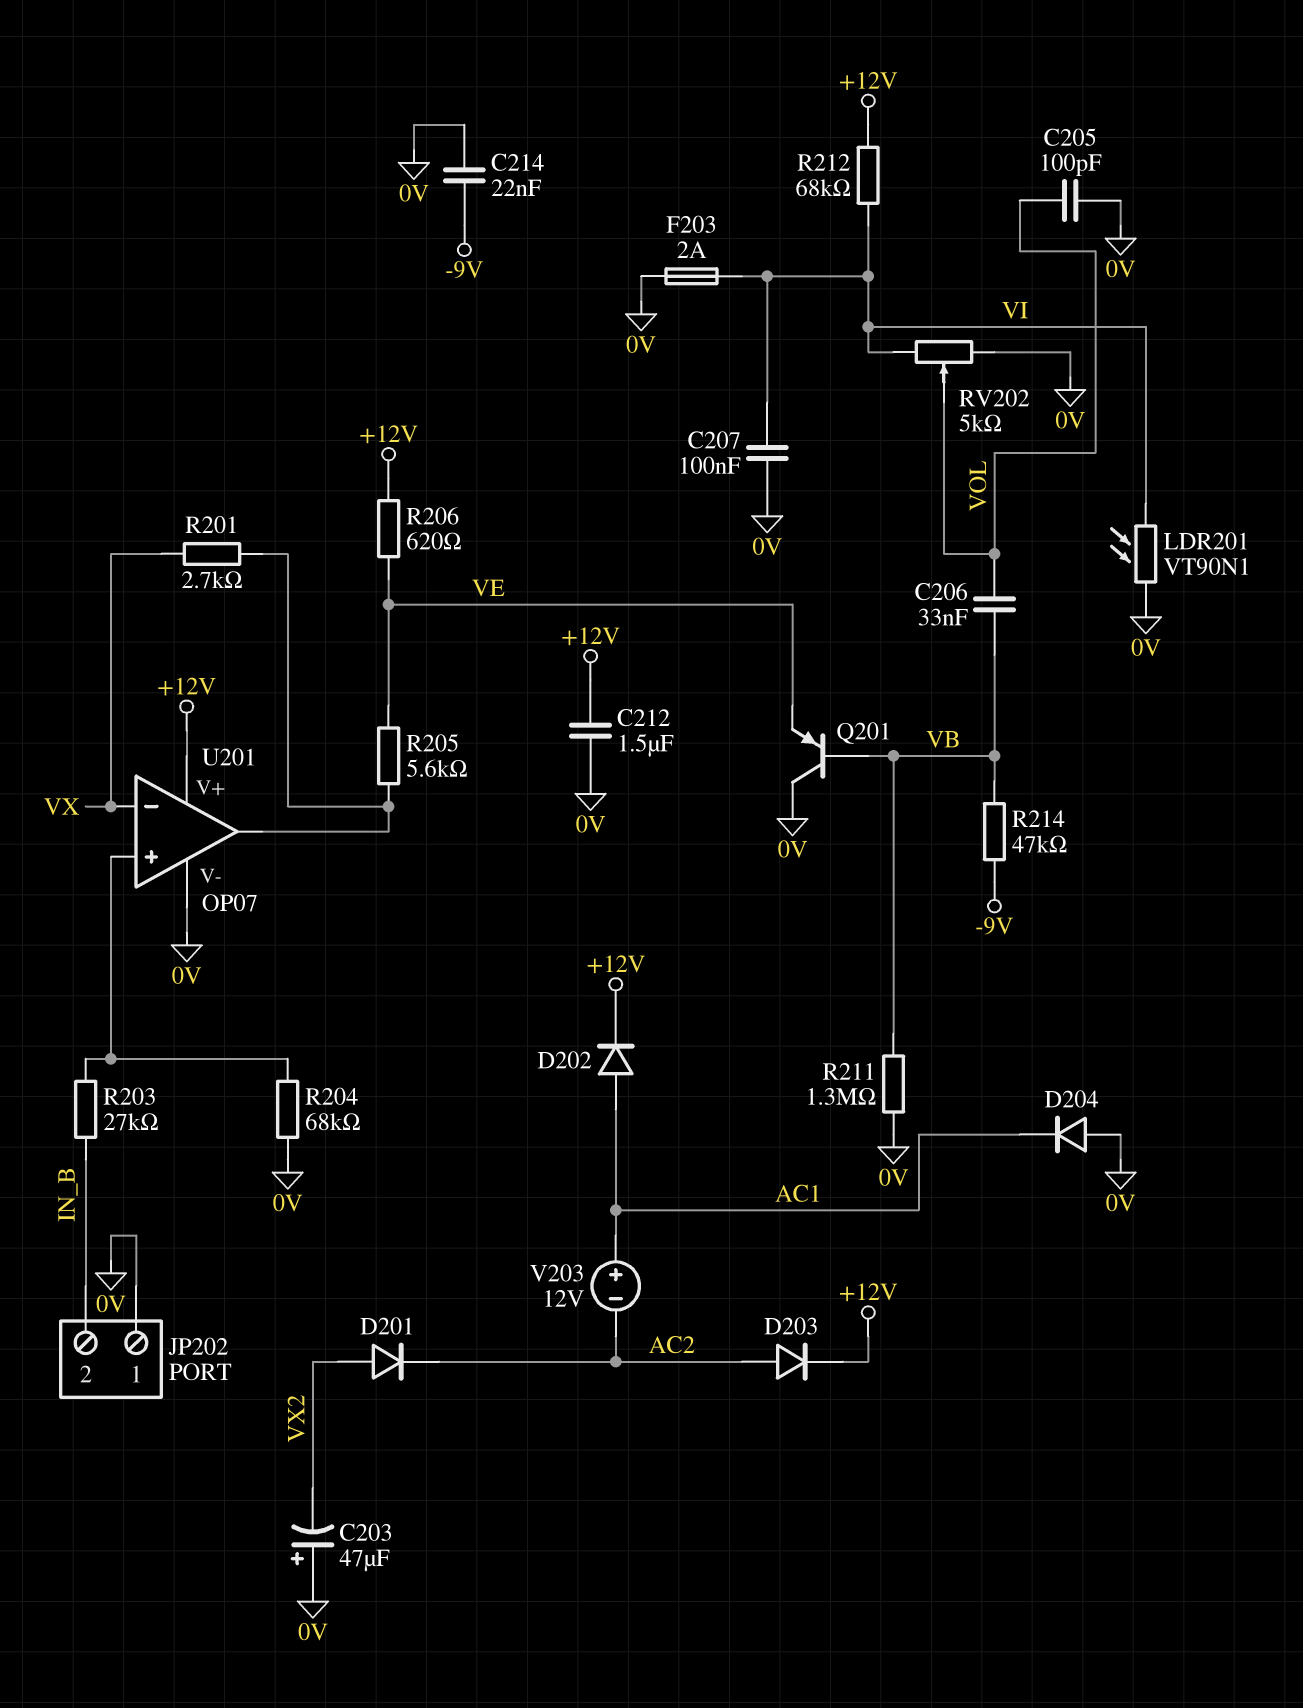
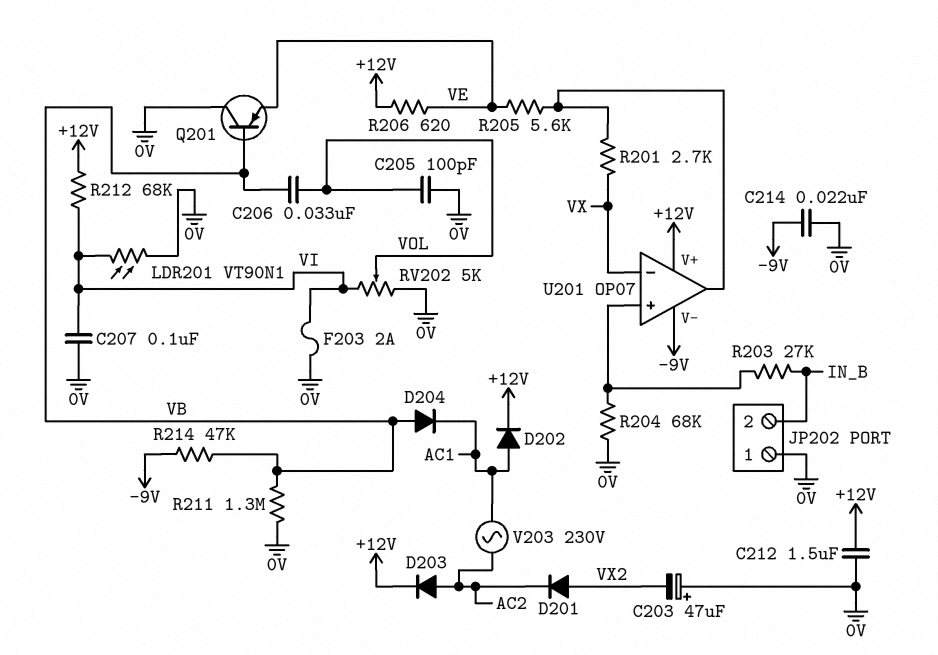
D204: diode (A 0V, K AC1) -> diode (A VB, K AC1)
U201 pin V-: 0V -> -9V
V203: 12V (plus AC1, minus AC2) -> AC 230V (AC1, AC2)

